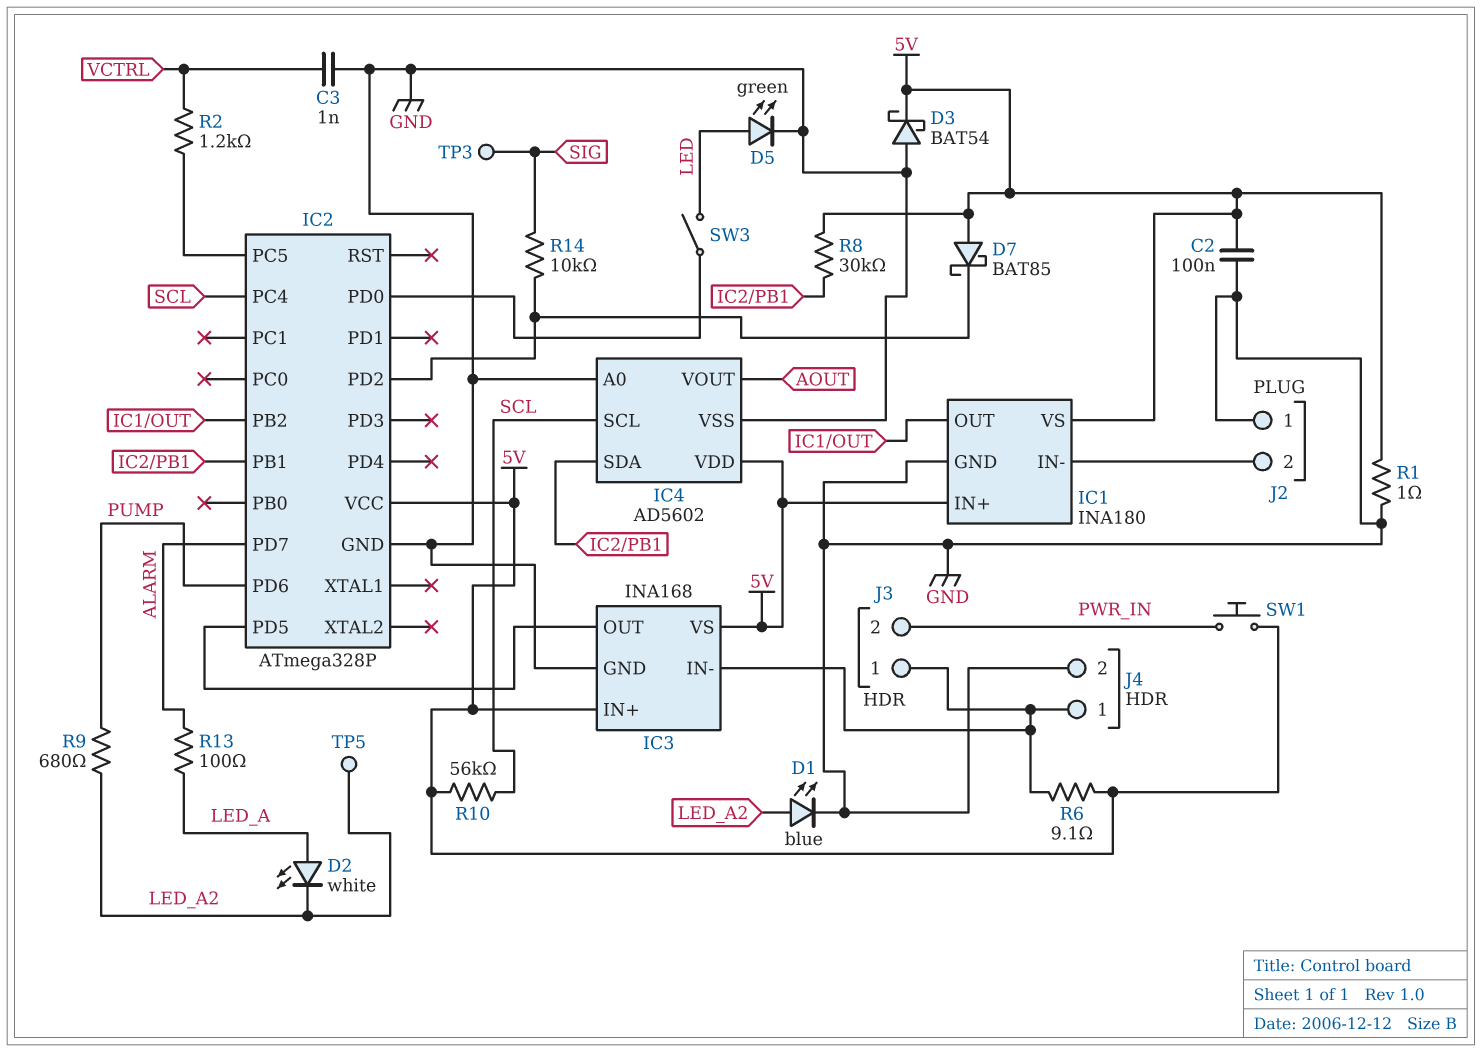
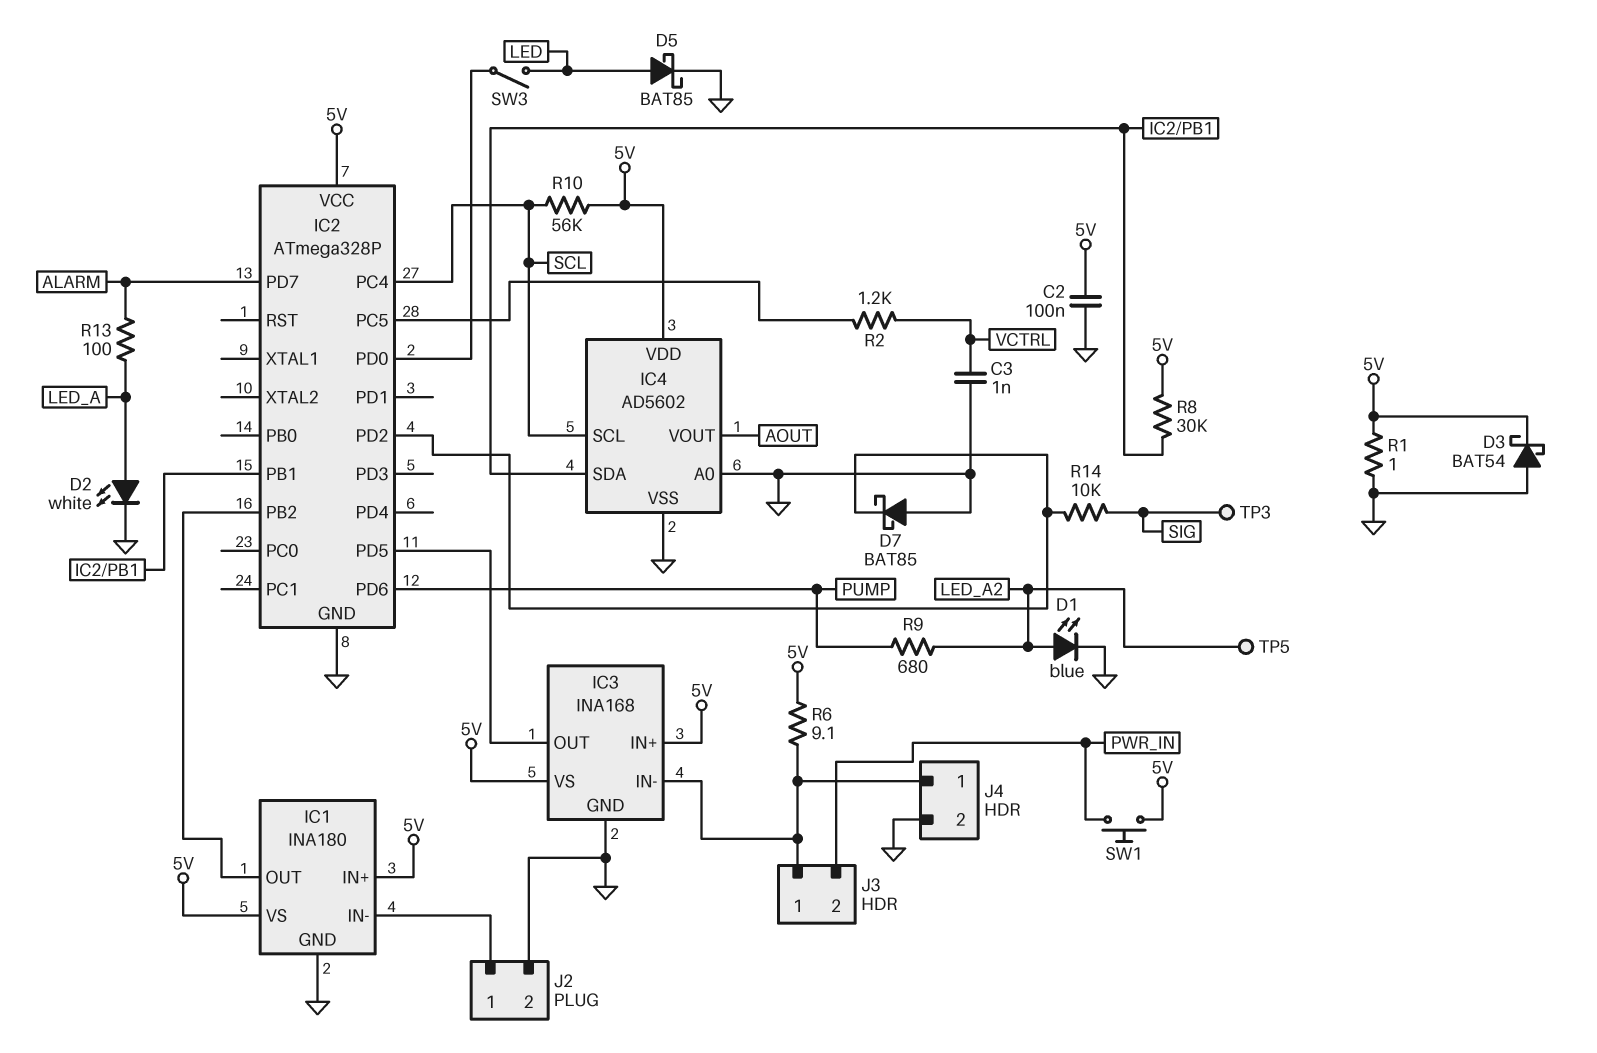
D2: LED white (A LED_A, K LED_A2) -> LED white (A LED_A, K GND)
D5: LED green (A LED, K GND) -> schottky BAT85 (A LED, K GND)
D7: schottky BAT85 (A 5V, K IC2/PD2) -> schottky BAT85 (A GND, K IC2/PD2)
J2 pin 1: GND -> IC1/IN-
J2 pin 2: IC1/IN- -> GND

